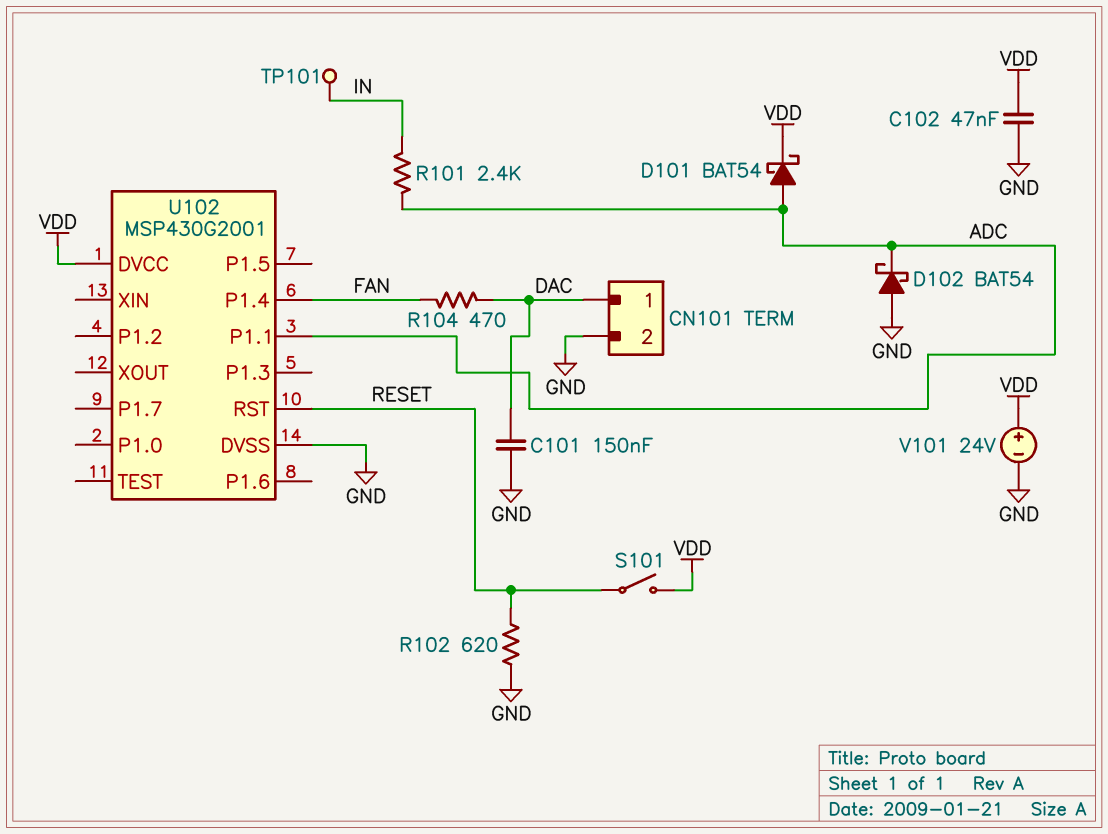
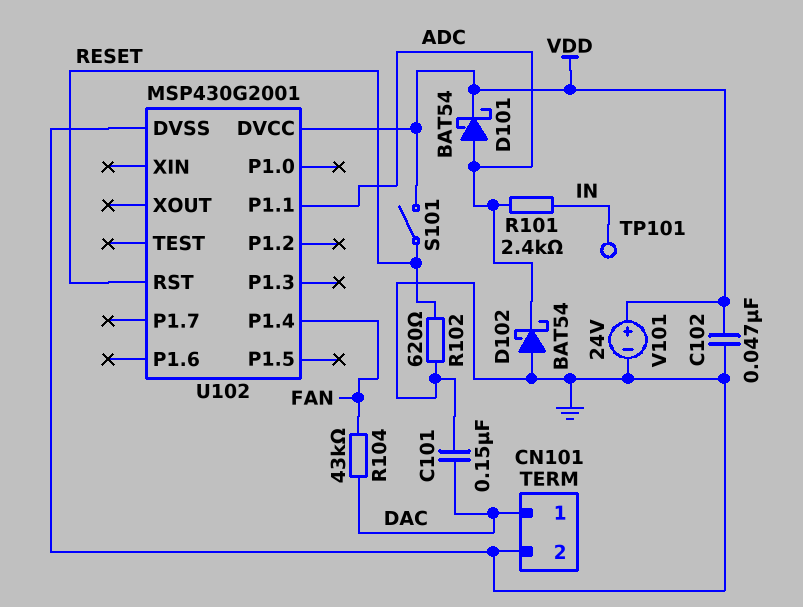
R104: 470 (DAC, FAN) -> 43k (DAC, FAN)

